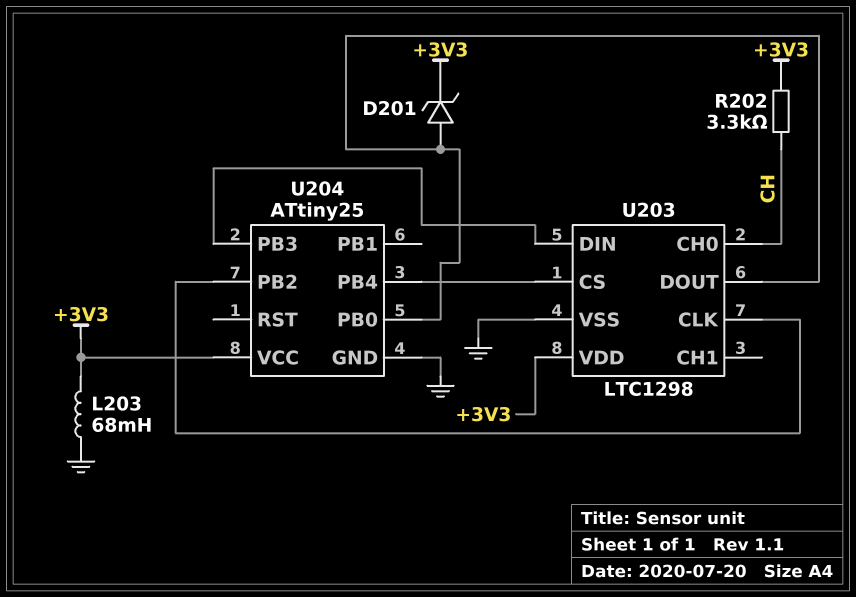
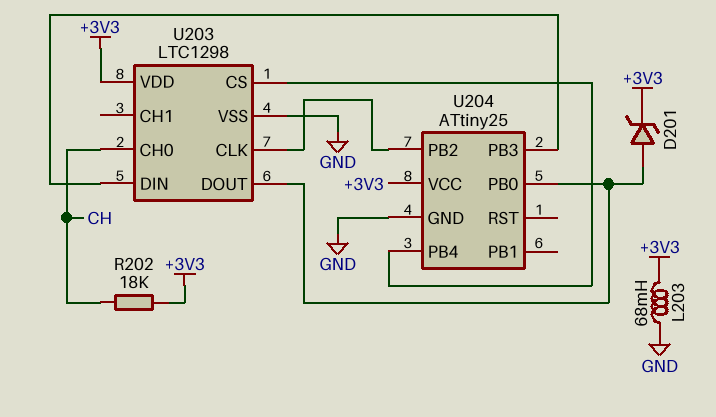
R202: 3.3k (+3V3, CH) -> 18k (+3V3, CH)

